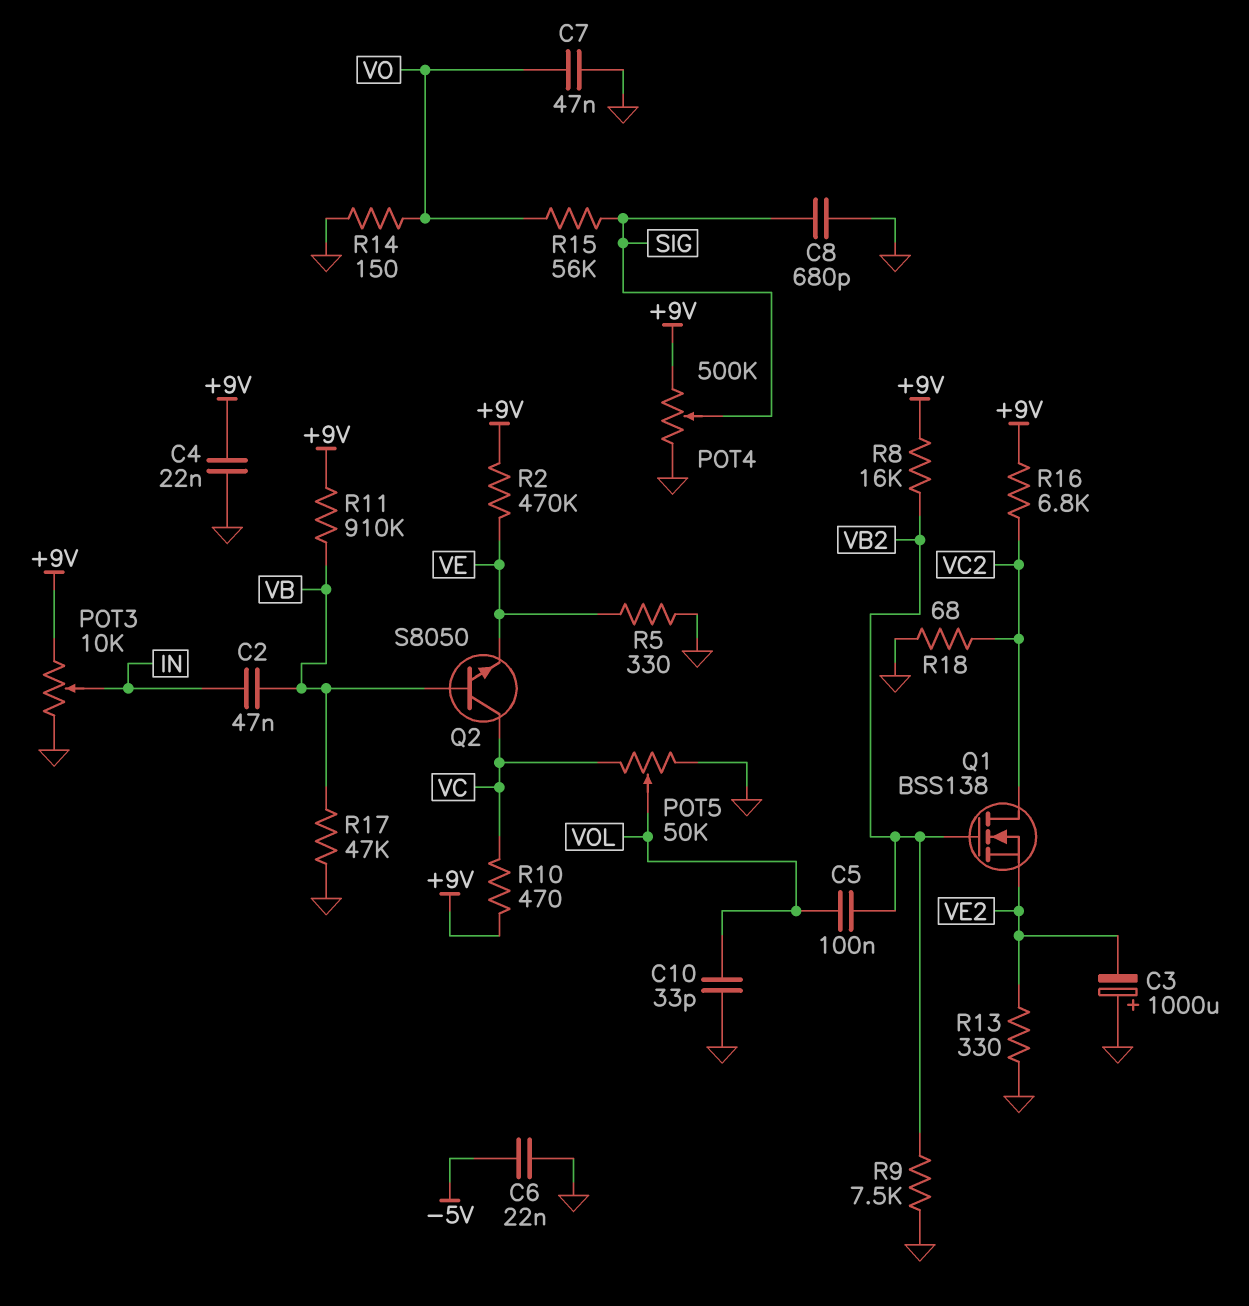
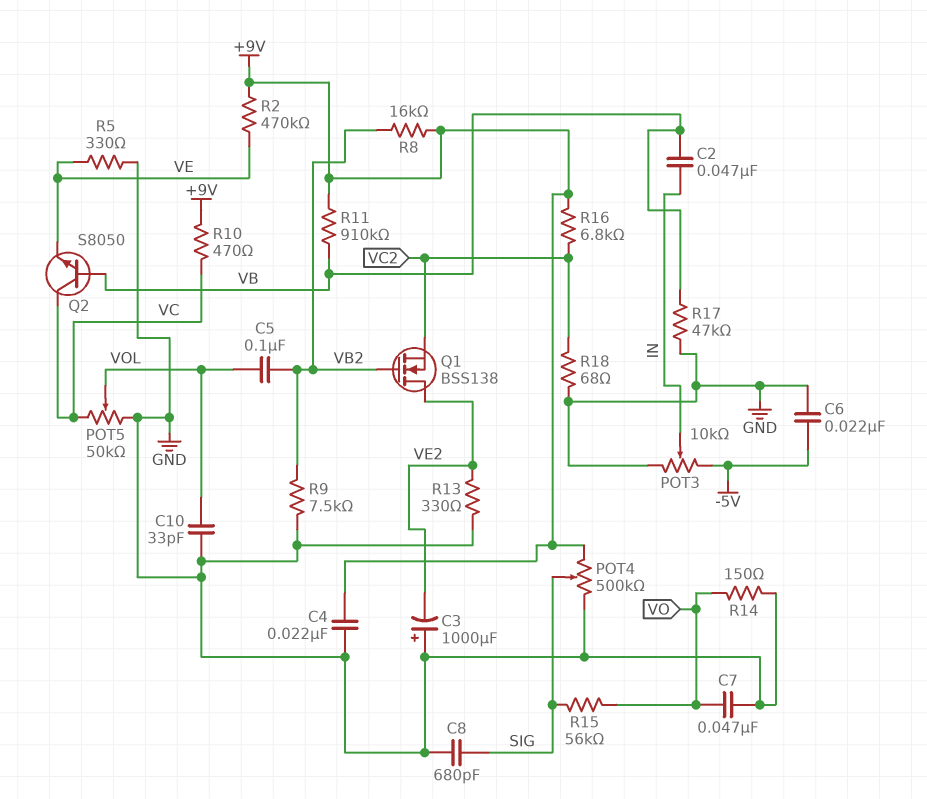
POT3: 10k (+9V, GND, wiper IN) -> 10k (-5V, GND, wiper IN)
Q1: NMOS BSS138 (G VB2, D VC2, S VE2) -> NMOS BSS138 (G VB2, D VE2, S VC2)

